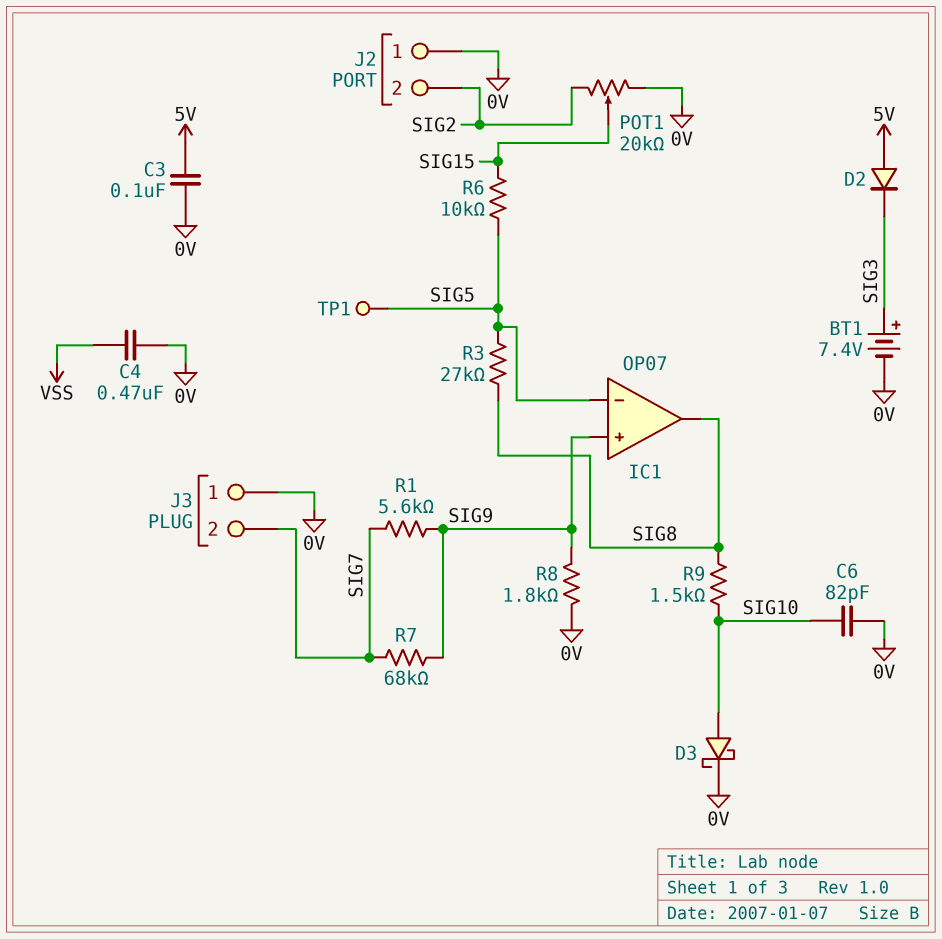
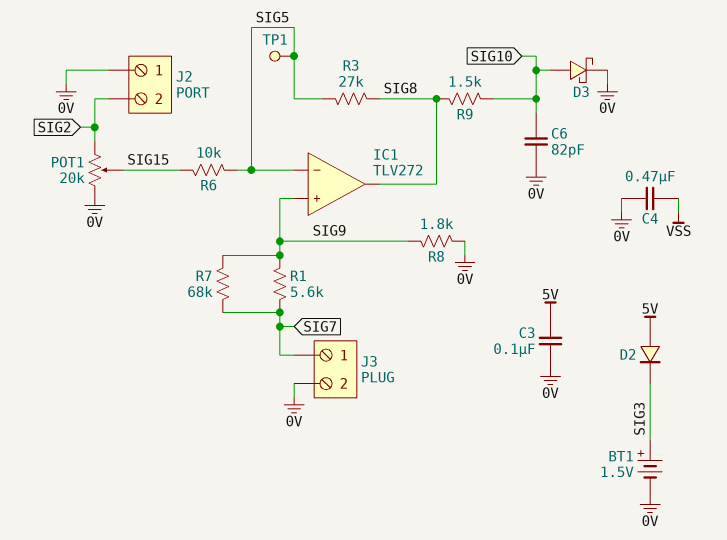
BT1: 7.4V (plus SIG3, minus 0V) -> 1.5V (plus SIG3, minus 0V)
IC1: OP07 -> TLV272
J3 pin 1: 0V -> SIG7
J3 pin 2: SIG7 -> 0V

